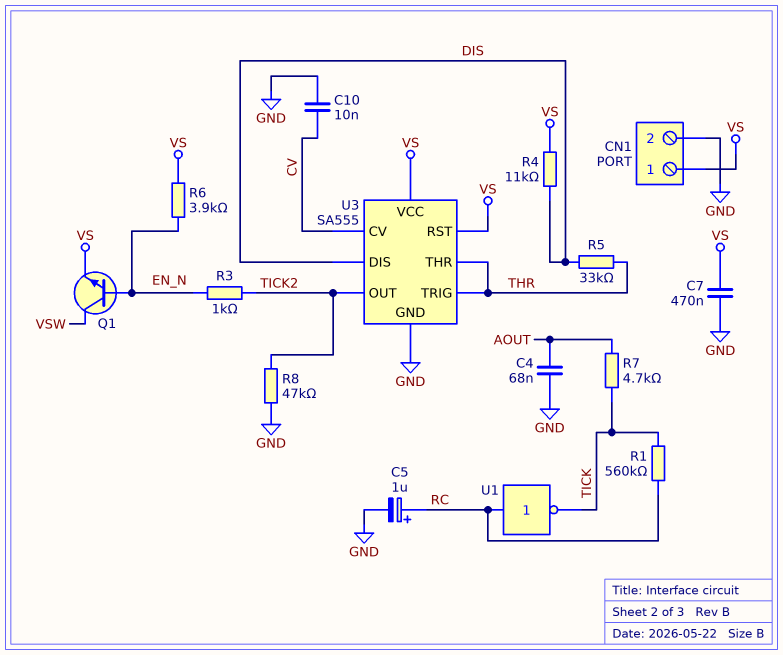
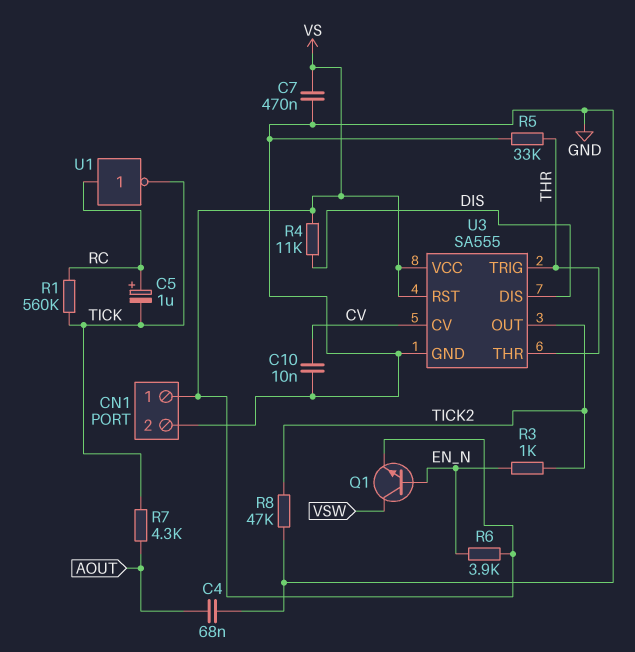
C5: 1uF (plus RC, minus GND) -> 1uF (plus RC, minus TICK)
R5: 33k (DIS, THR) -> 33k (GND, THR)
R7: 4.7k (AOUT, TICK) -> 4.3k (AOUT, TICK)

